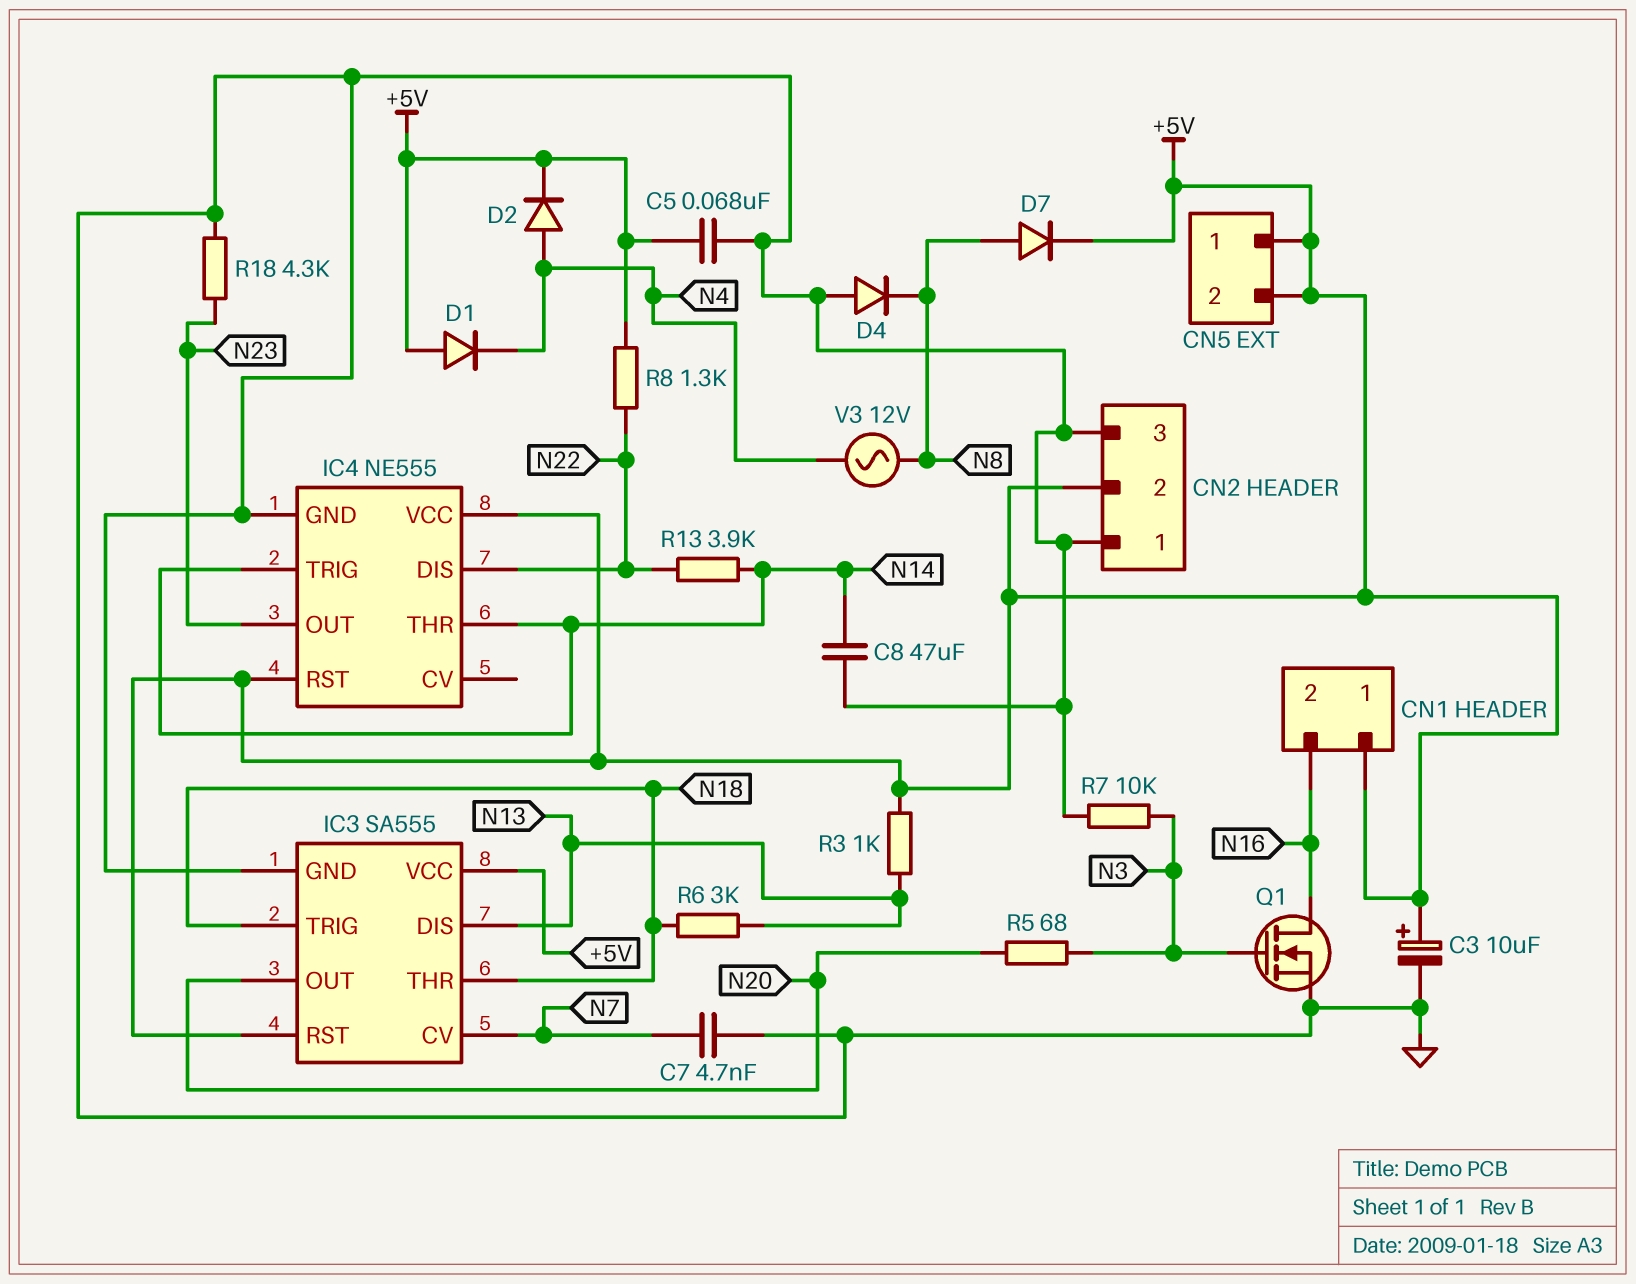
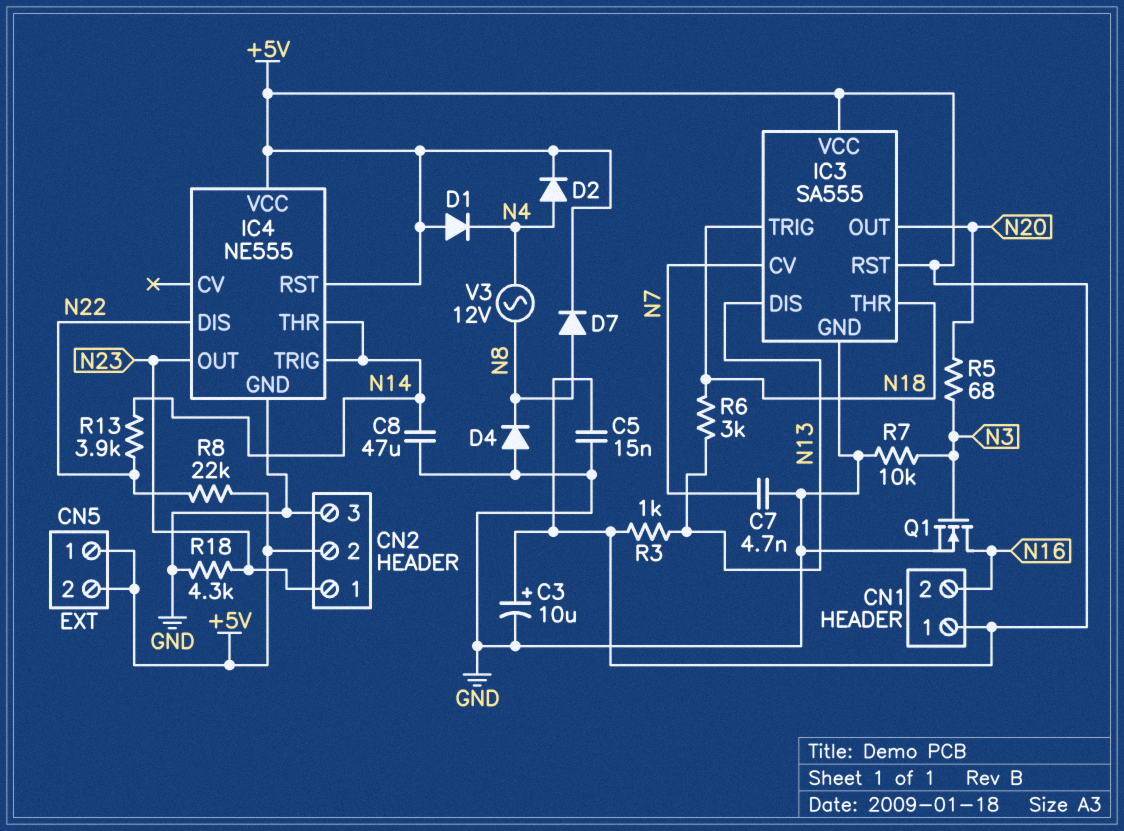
C5: 68nF (+5V, GND) -> 15nF (+5V, GND)
CN2 pin 1: GND -> N23
R8: 1.3k (+5V, N22) -> 22k (+5V, N22)

